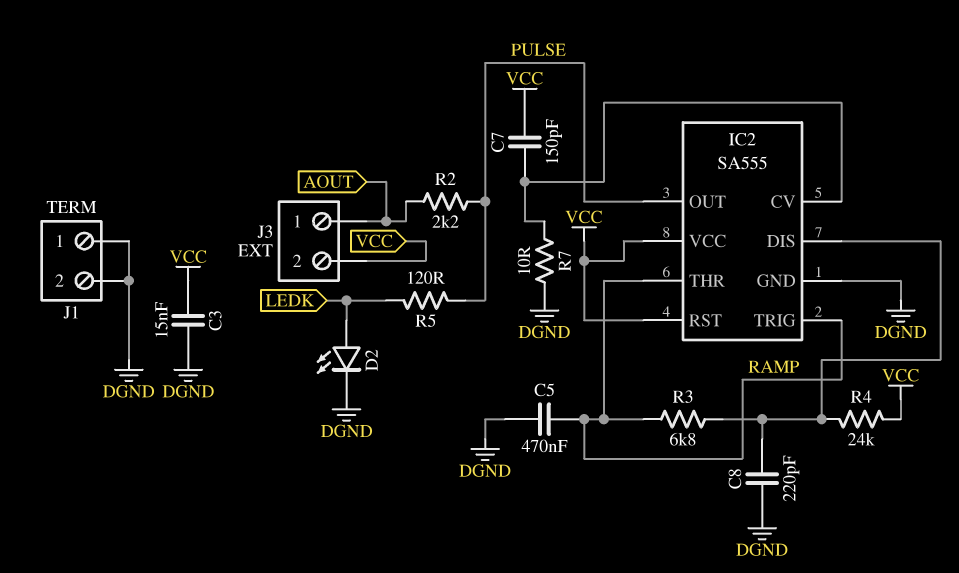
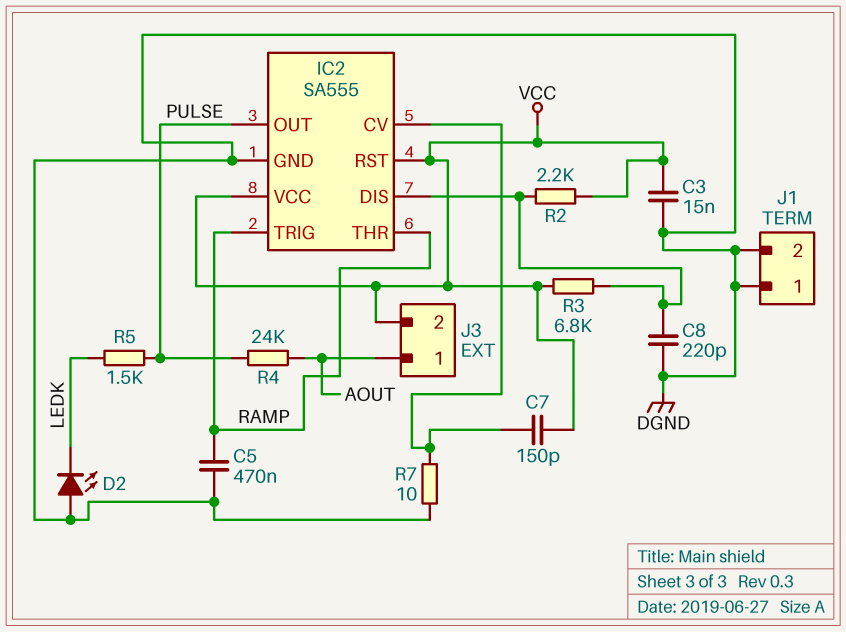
D2: LED (A LEDK, K DGND) -> LED (A DGND, K LEDK)
R2: 2.2k (AOUT, PULSE) -> 2.2k (IC2/DIS, VCC)
R3: 6.8k (IC2/DIS, RAMP) -> 6.8k (IC2/DIS, VCC)
R4: 24k (IC2/DIS, VCC) -> 24k (AOUT, PULSE)
R5: 120 (LEDK, PULSE) -> 1.5k (LEDK, PULSE)

